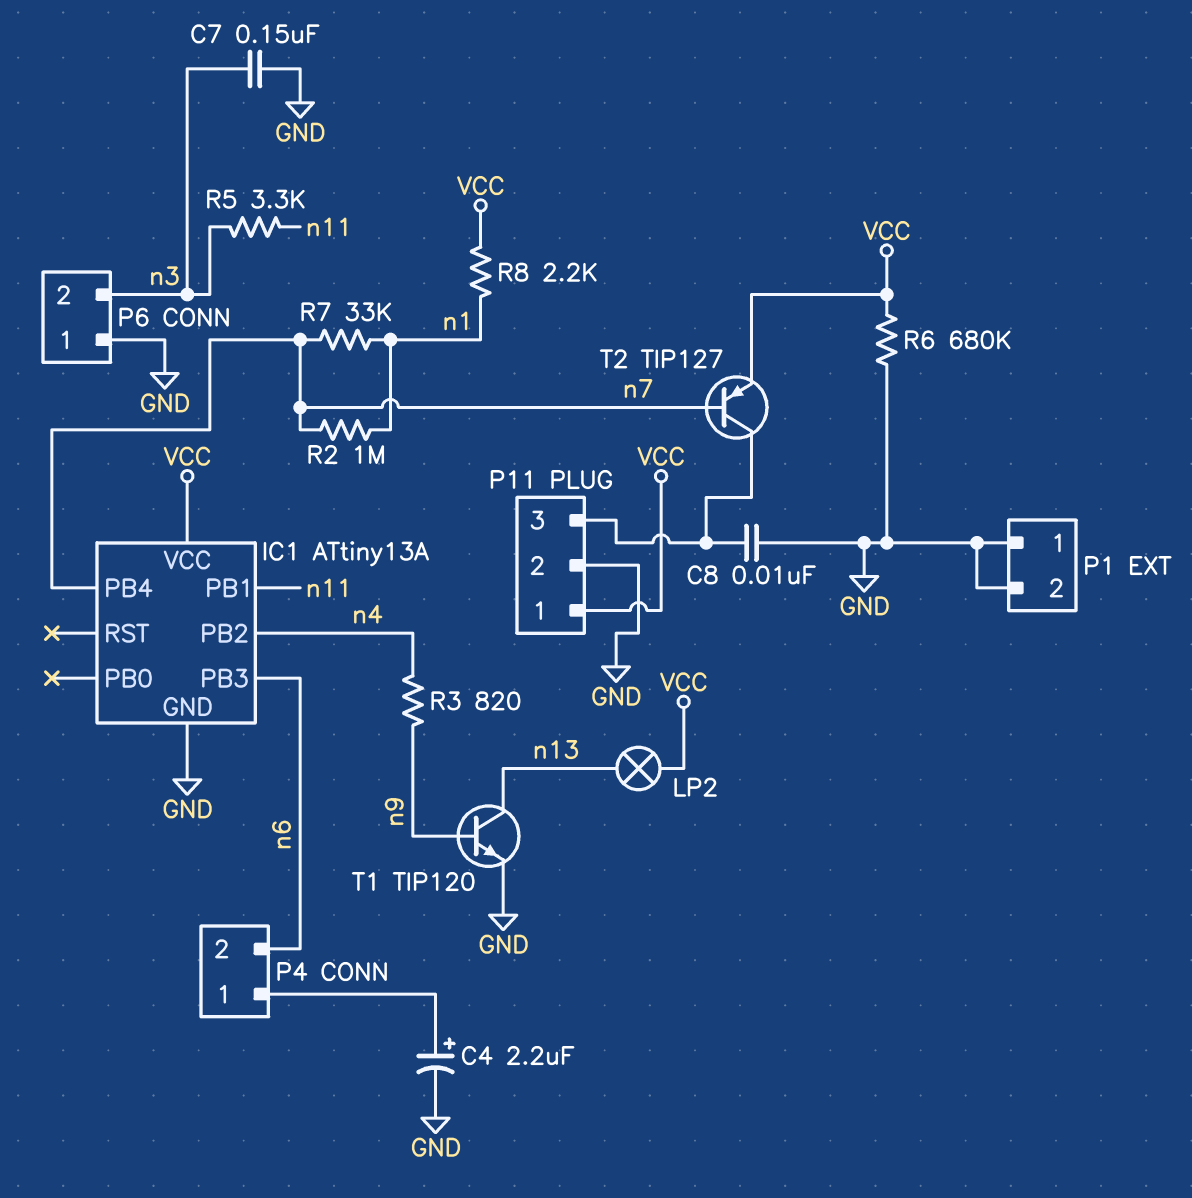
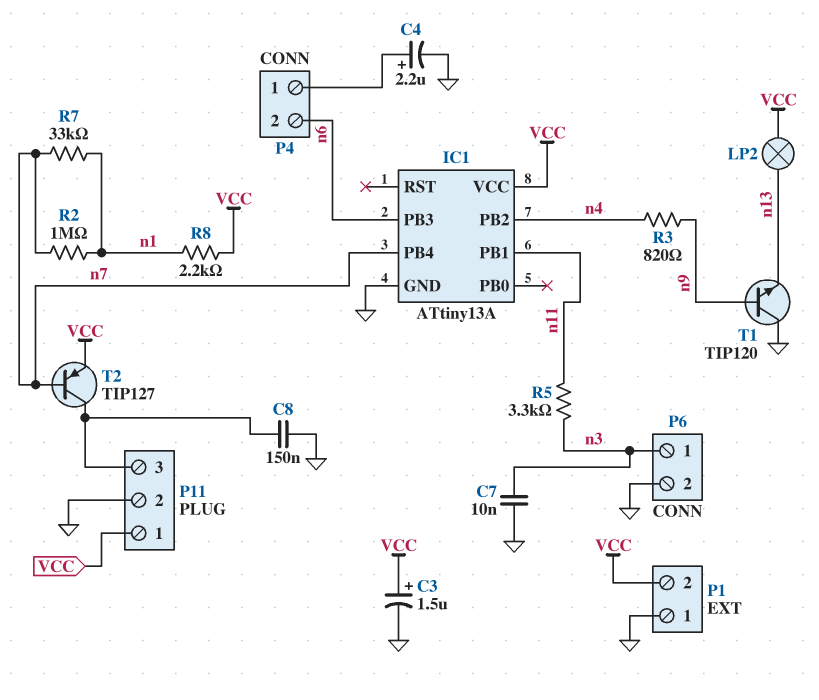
C3: none -> 1.5uF (plus VCC, minus GND)
C7: 150nF (GND, n3) -> 10nF (GND, n3)
C8: 10nF (GND, P11/3) -> 150nF (GND, P11/3)
P1 pin 2: GND -> VCC
P6 pin 1: GND -> n3
P6 pin 2: n3 -> GND
R6: 680k (GND, VCC) -> none
T1: NPN TIP120 (B n9, C n13, E GND) -> NPN TIP120 (B n9, C GND, E n13)

